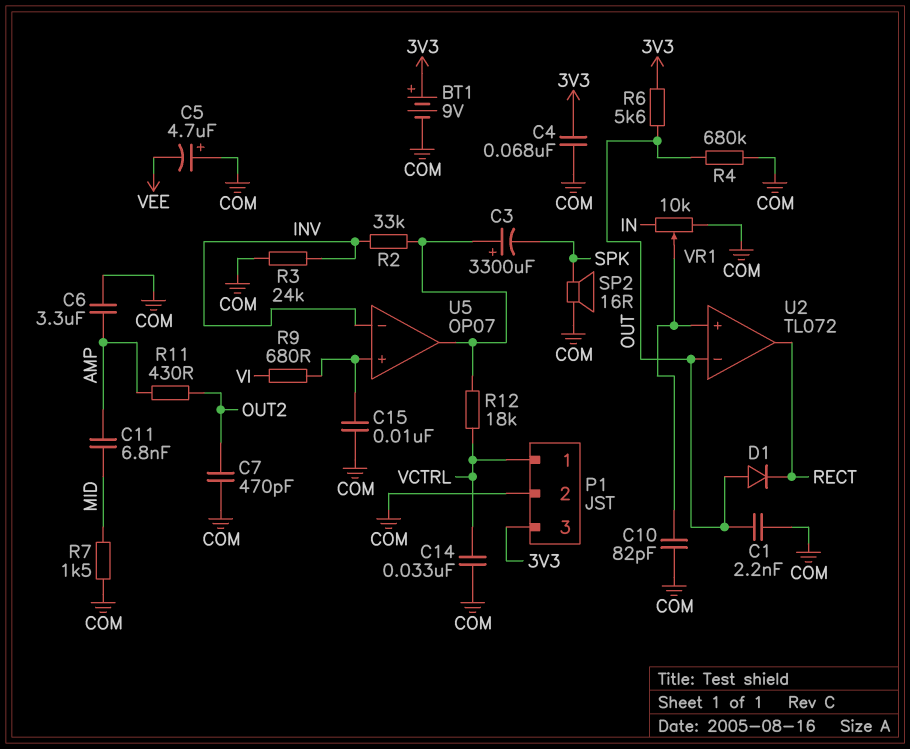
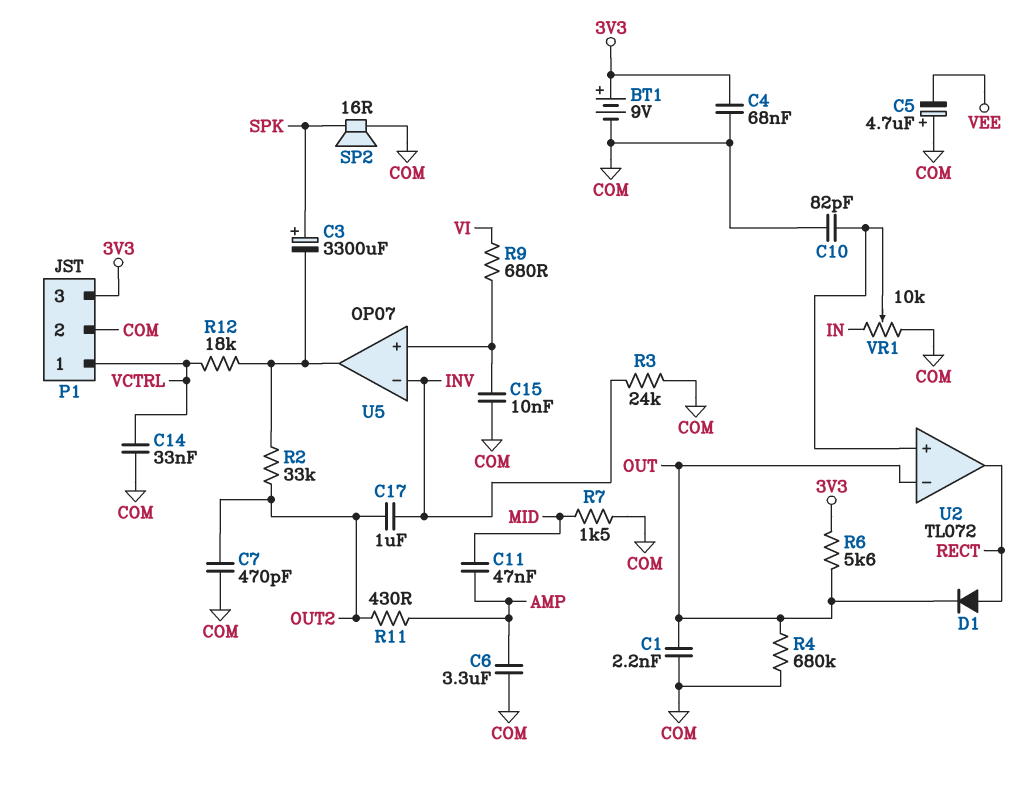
C3: 3300uF (plus U5/out, minus SPK) -> 3300uF (plus SPK, minus U5/out)
C11: 6.8nF (AMP, MID) -> 47nF (AMP, MID)
C17: none -> 1uF (INV, OUT2)
D1: diode (A OUT, K RECT) -> diode (A RECT, K OUT)
R2: 33k (INV, U5/out) -> 33k (OUT2, U5/out)

